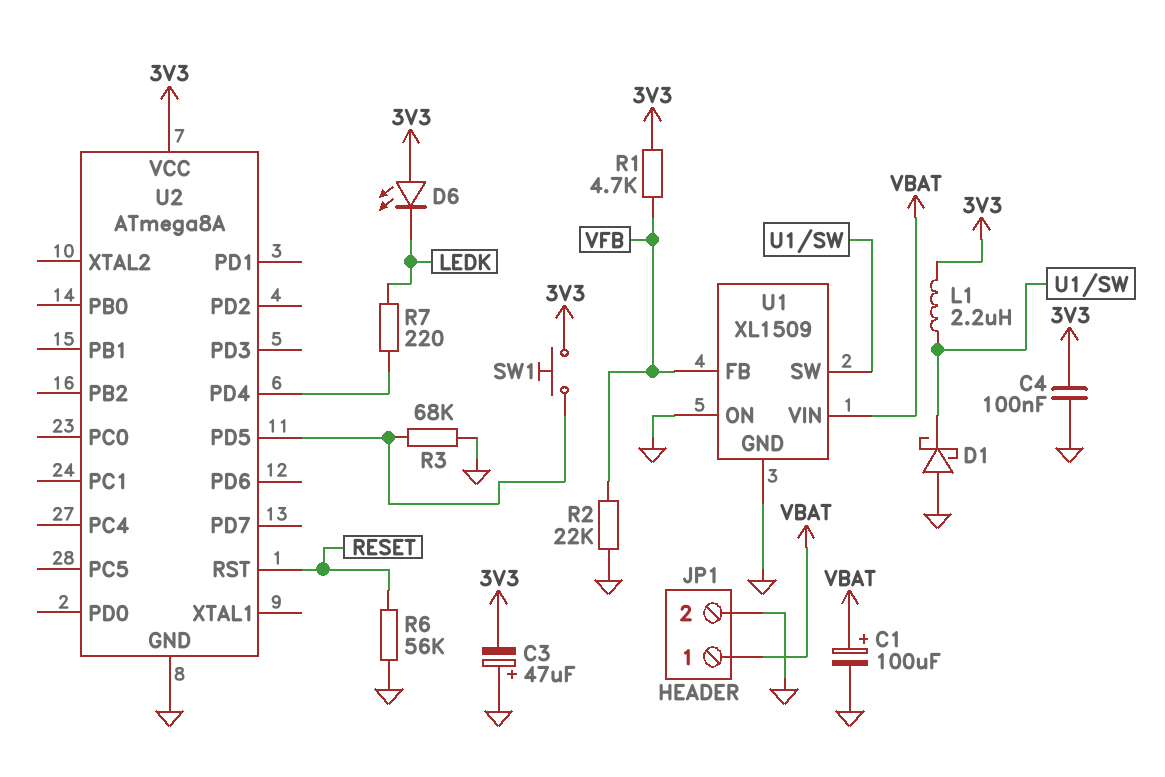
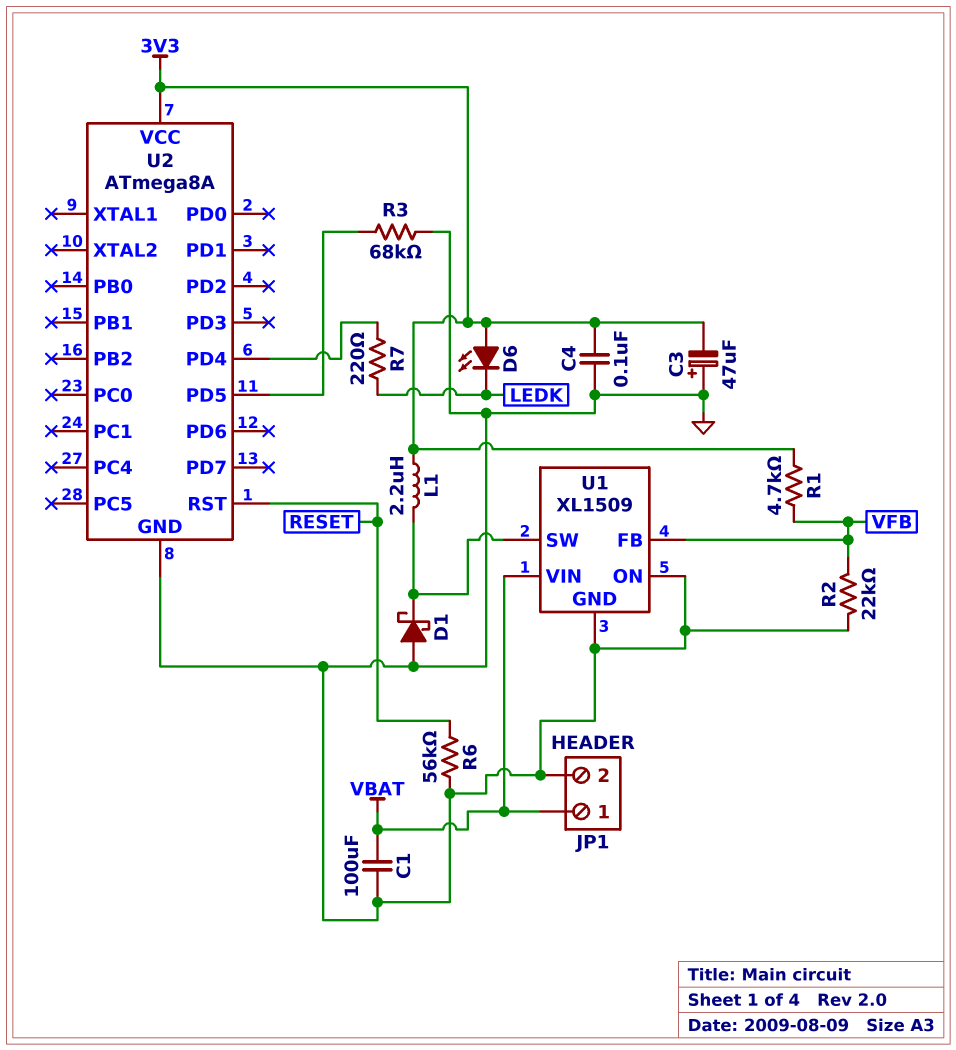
C1: 100uF (plus VBAT, minus GND) -> 100uF (GND, VBAT)
SW1: button (3V3, U2/PD5) -> none

